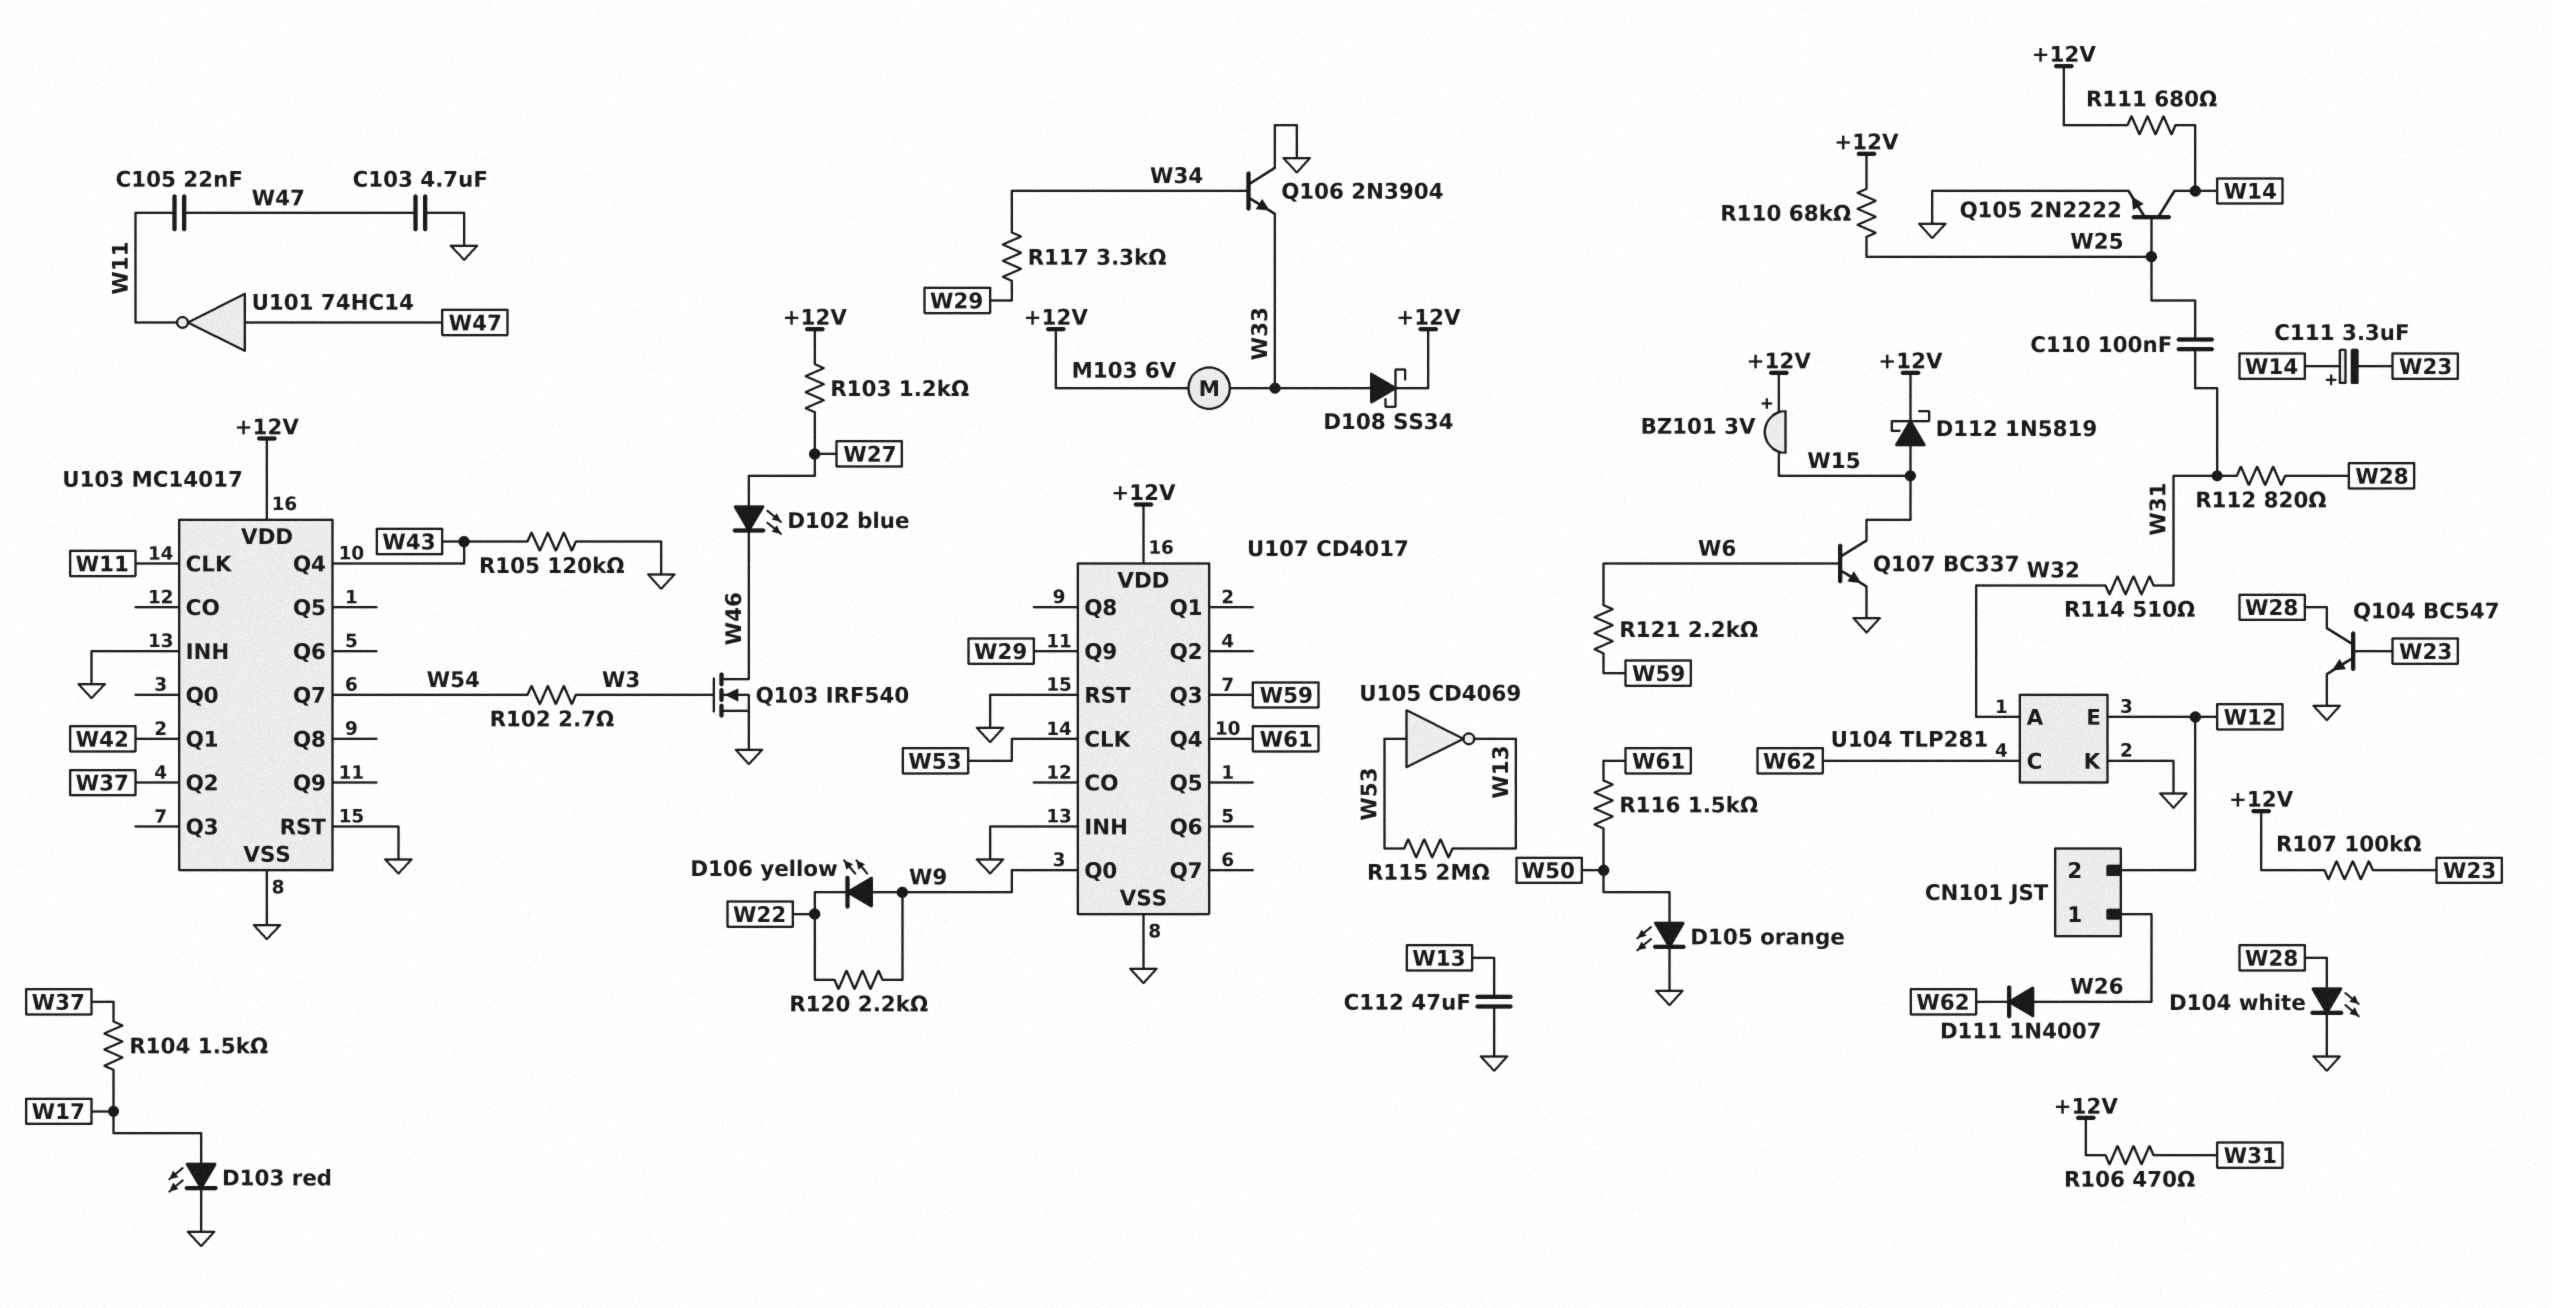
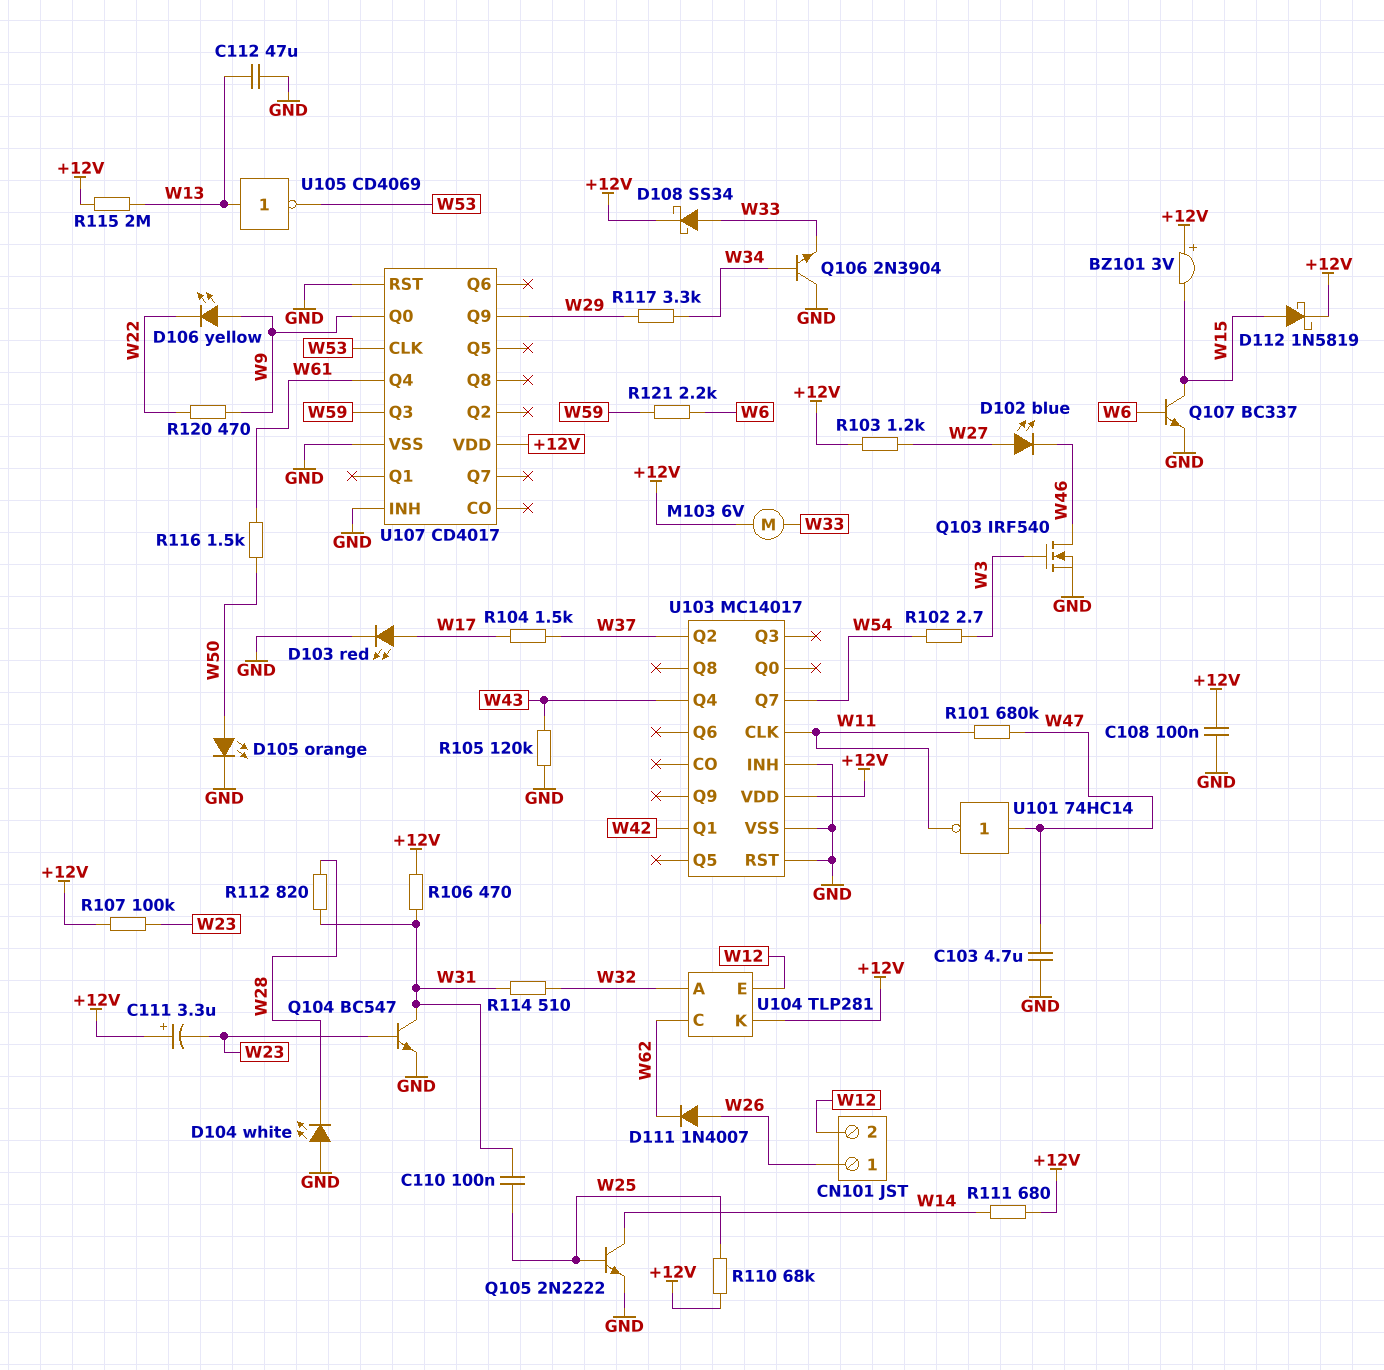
C105: 22nF (W11, W47) -> none
C108: none -> 100nF (+12V, GND)
C111: 3.3uF (plus W14, minus W23) -> 3.3uF (plus +12V, minus W23)
D104: LED white (A W28, K GND) -> LED white (A GND, K W28)
Q104: NPN BC547 (B W23, C W28, E GND) -> NPN BC547 (B W23, C W31, E GND)
R101: none -> 680k (W11, W47)
R115: 2M (W13, W53) -> 2M (+12V, W13)
R120: 2.2k (W9, W22) -> 470 (W9, W22)
U104 pin K: GND -> +12V
U105: NOT CD4069 (in W53, out W13) -> NOT CD4069 (in W13, out W53)

